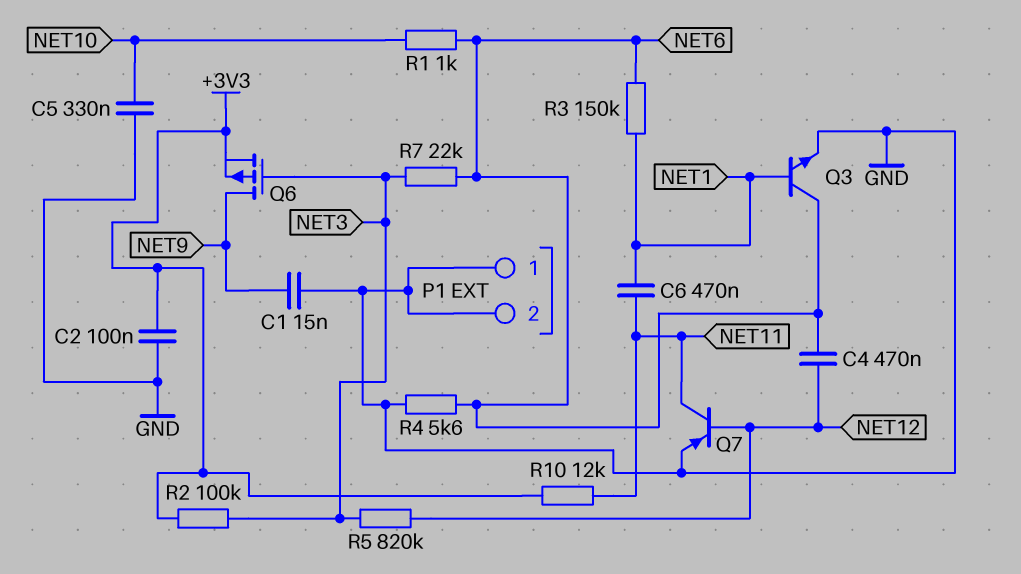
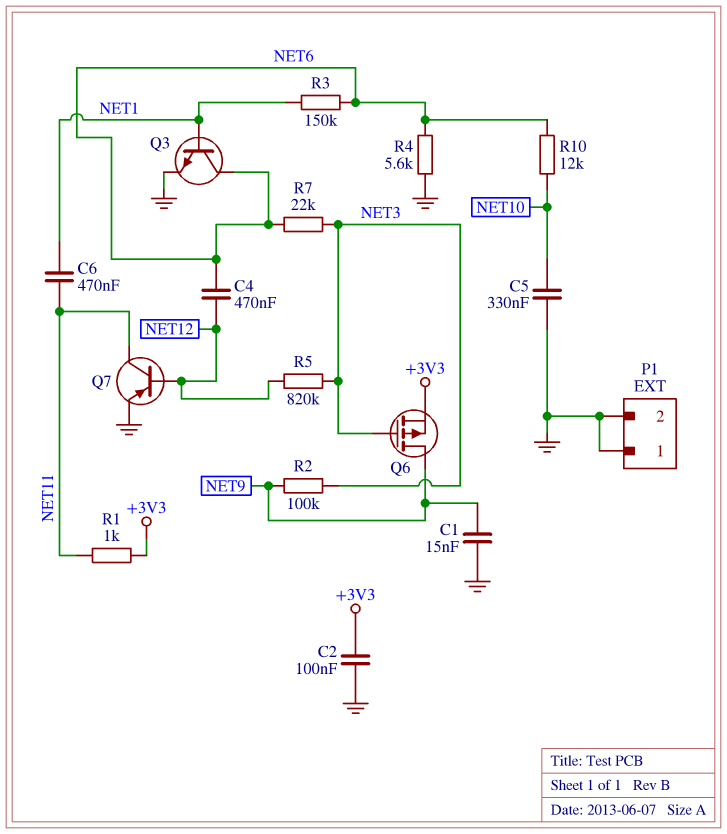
R1: 1k (NET6, NET10) -> 1k (+3V3, NET11)
R2: 100k (+3V3, NET3) -> 100k (NET3, NET9)
R10: 12k (+3V3, NET11) -> 12k (NET6, NET10)

